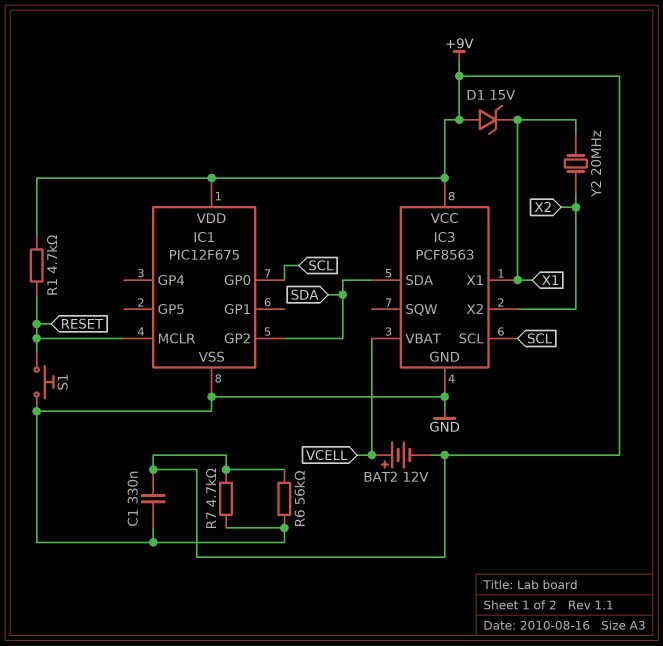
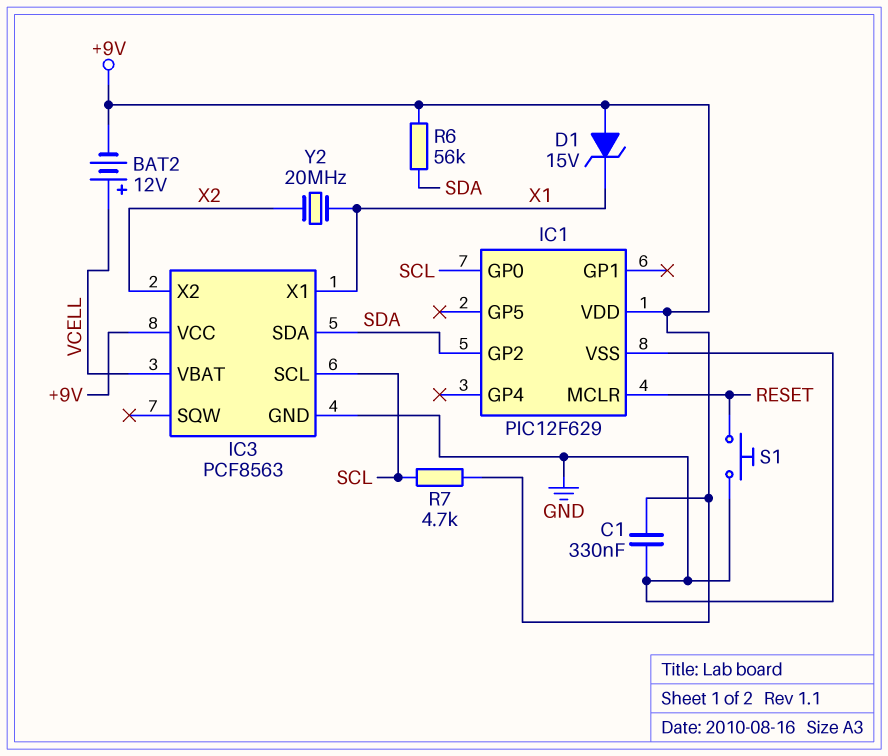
IC1: PIC12F675 -> PIC12F629
R1: 4.7k (+9V, RESET) -> none
R6: 56k (+9V, GND) -> 56k (+9V, SDA)
R7: 4.7k (+9V, GND) -> 4.7k (+9V, SCL)

